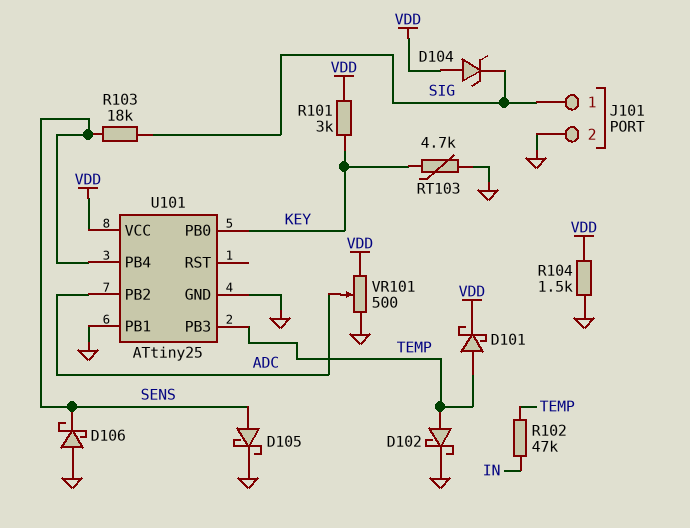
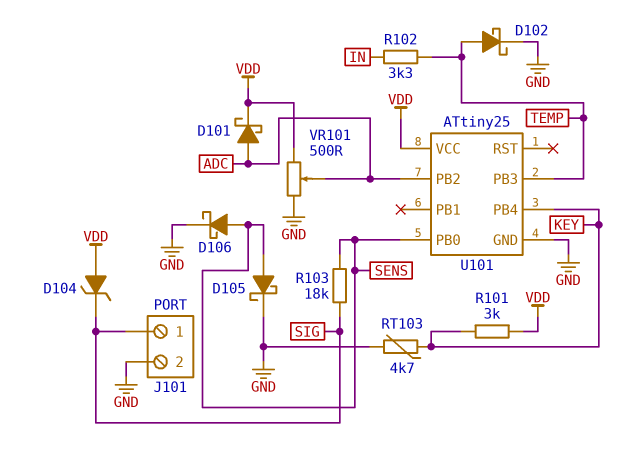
D101: schottky (A TEMP, K VDD) -> schottky (A ADC, K VDD)
D106: schottky (A GND, K SENS) -> schottky (A SENS, K GND)
R102: 47k (IN, TEMP) -> 3.3k (IN, TEMP)
R104: 1.5k (GND, VDD) -> none
U101 pin PB0: KEY -> SENS
U101 pin PB1: GND -> none
U101 pin PB4: SENS -> KEY

